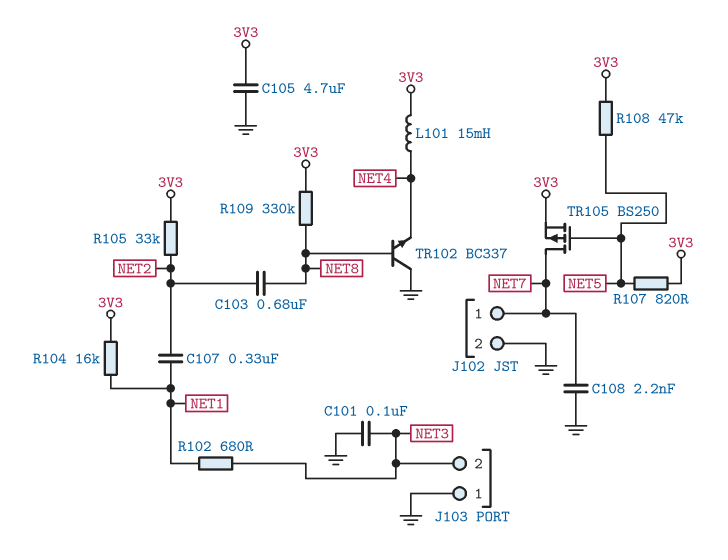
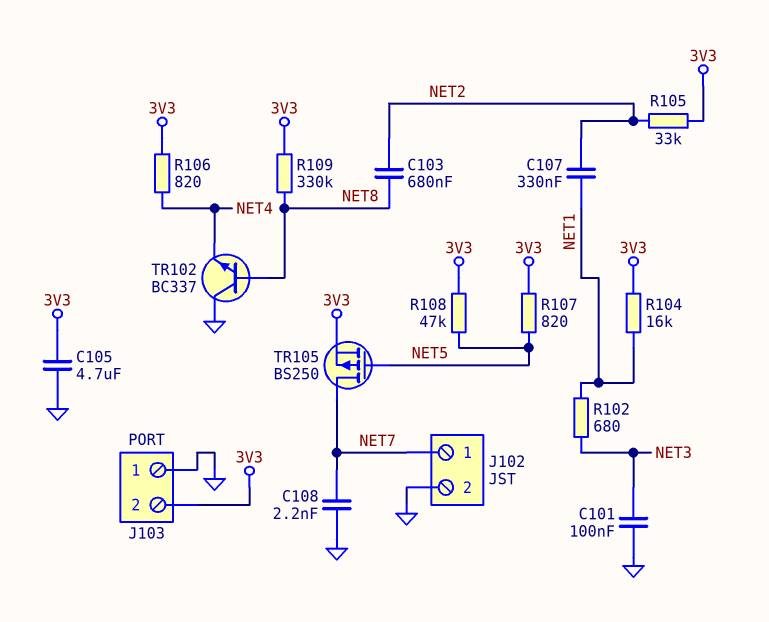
J103 pin 2: NET3 -> 3V3
L101: 15mH (3V3, NET4) -> none
R106: none -> 820 (3V3, NET4)

